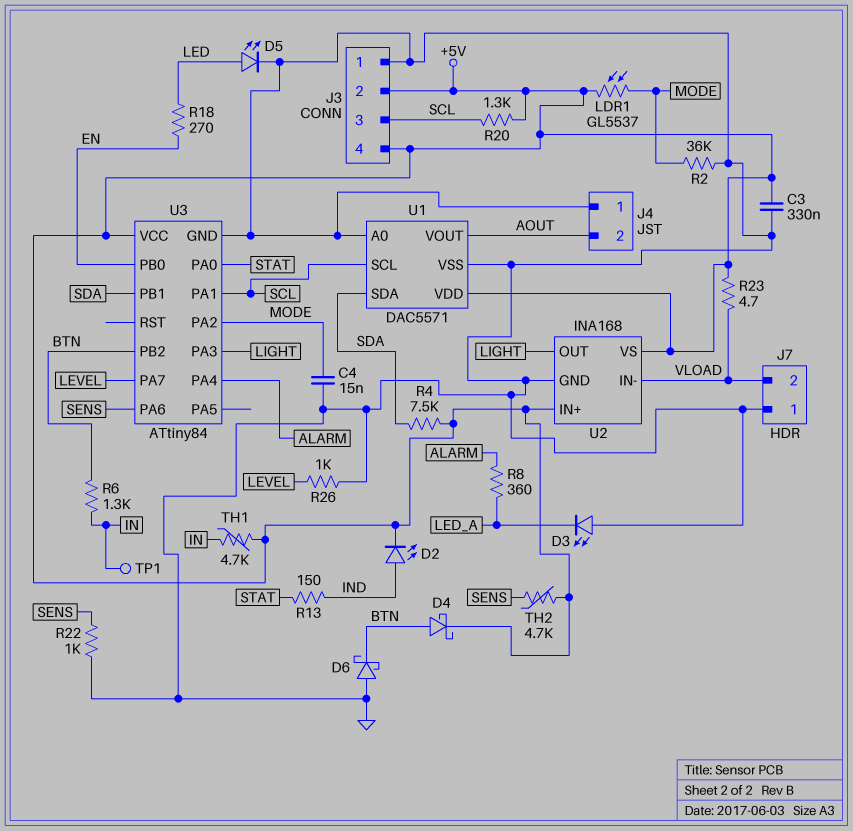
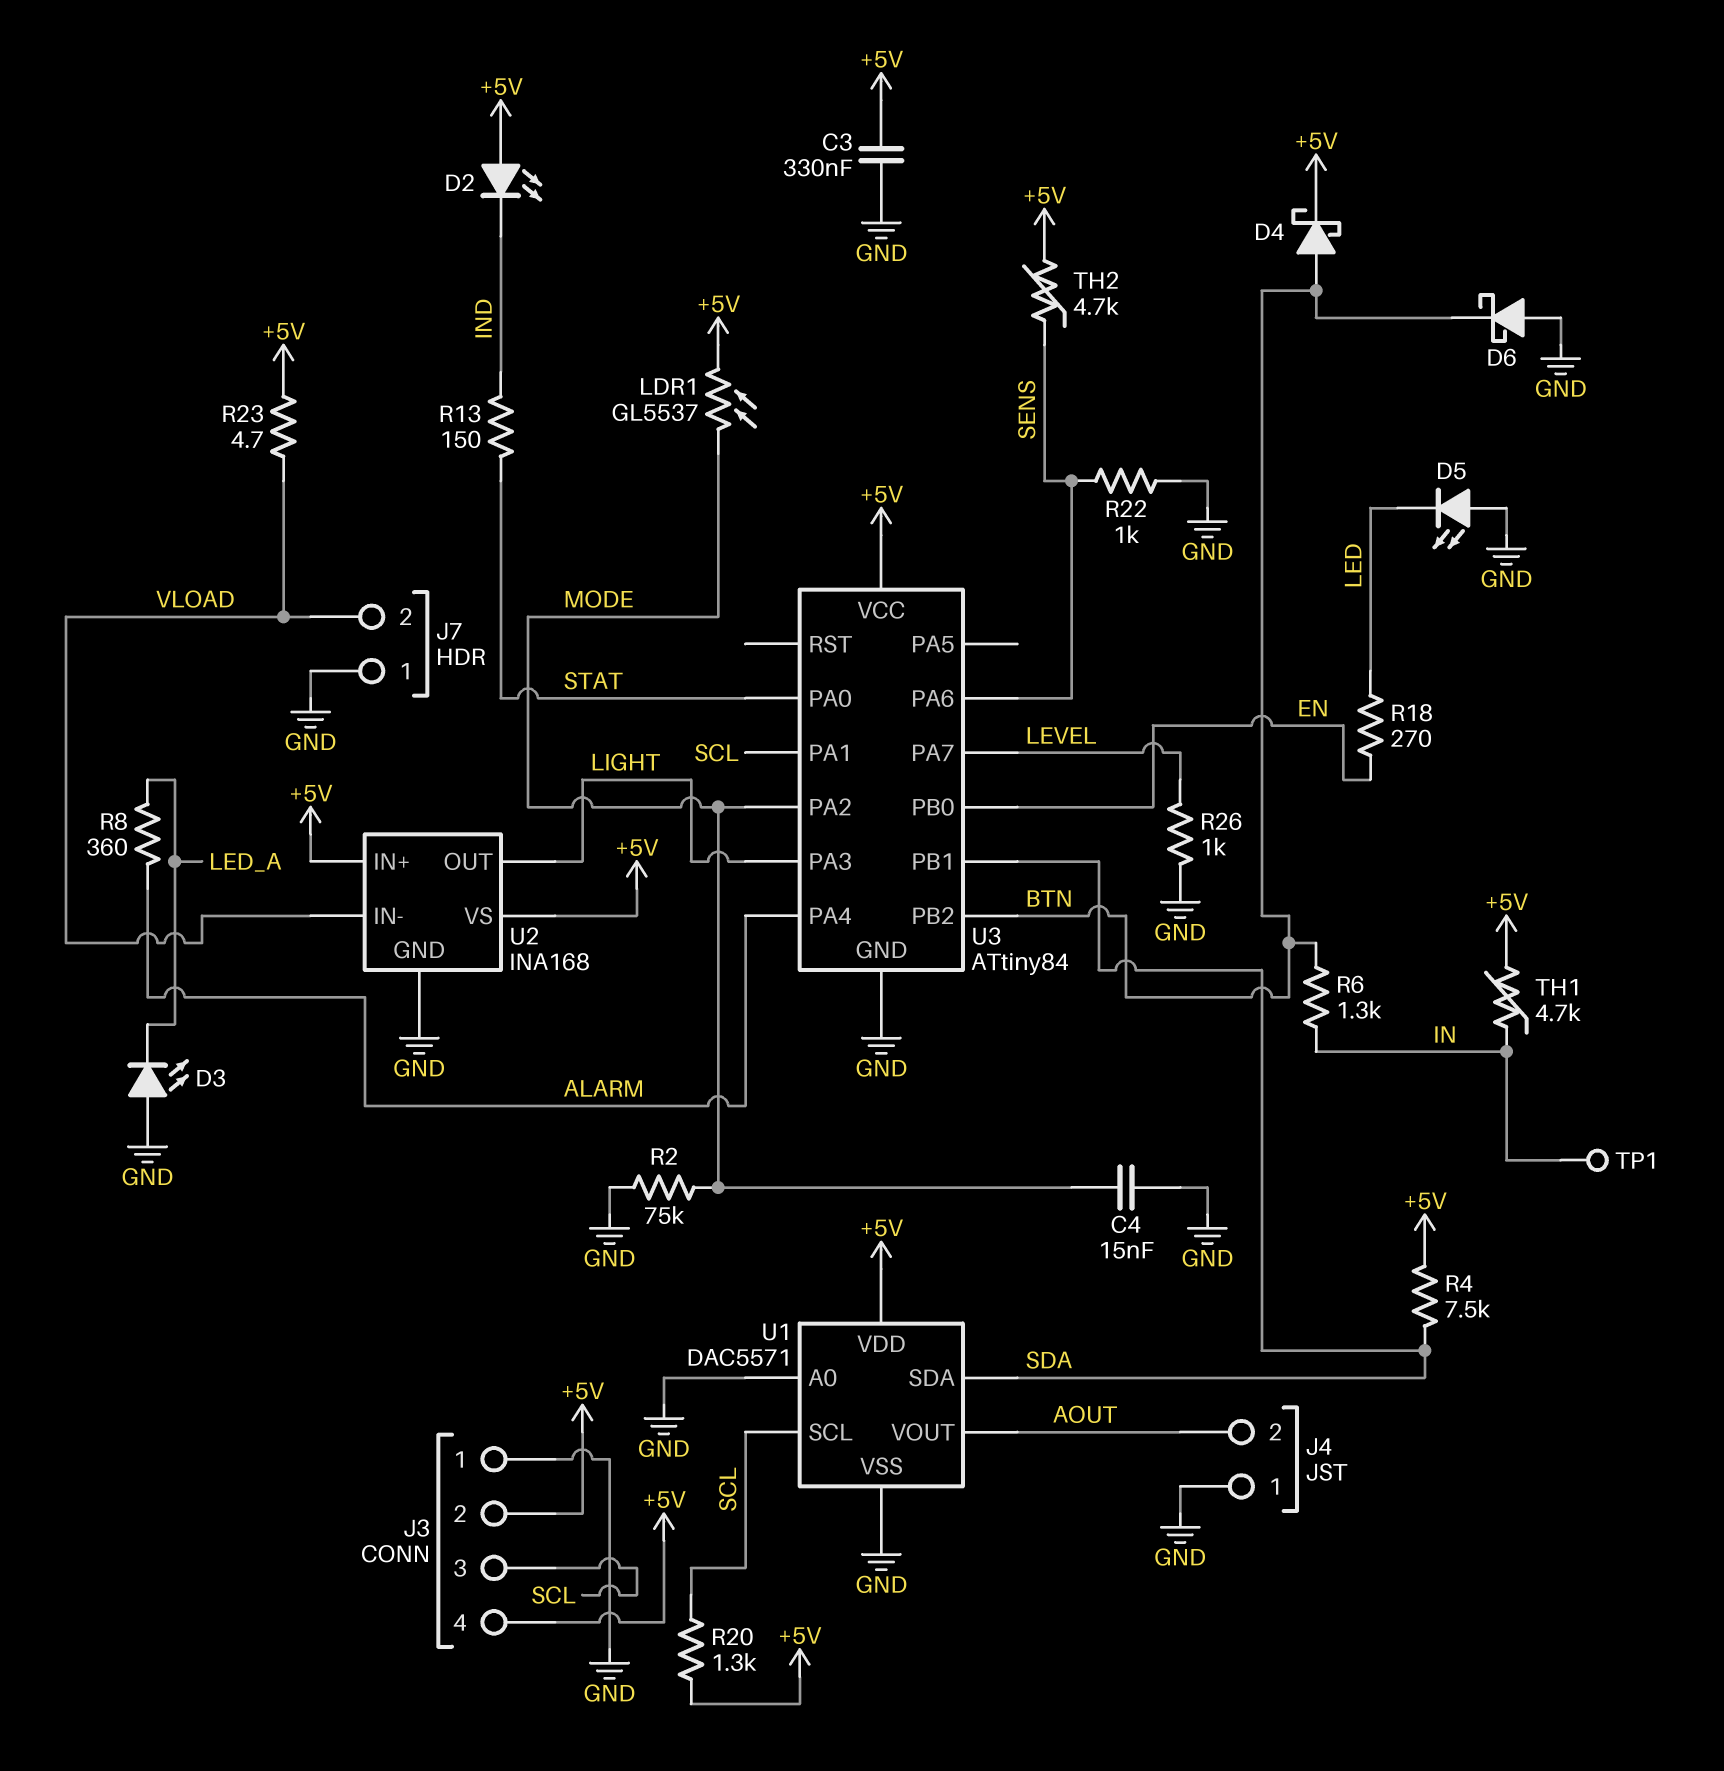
D2: LED (A IND, K +5V) -> LED (A +5V, K IND)
D5: LED (A LED, K GND) -> LED (A GND, K LED)
R2: 36k (GND, MODE) -> 75k (GND, MODE)

